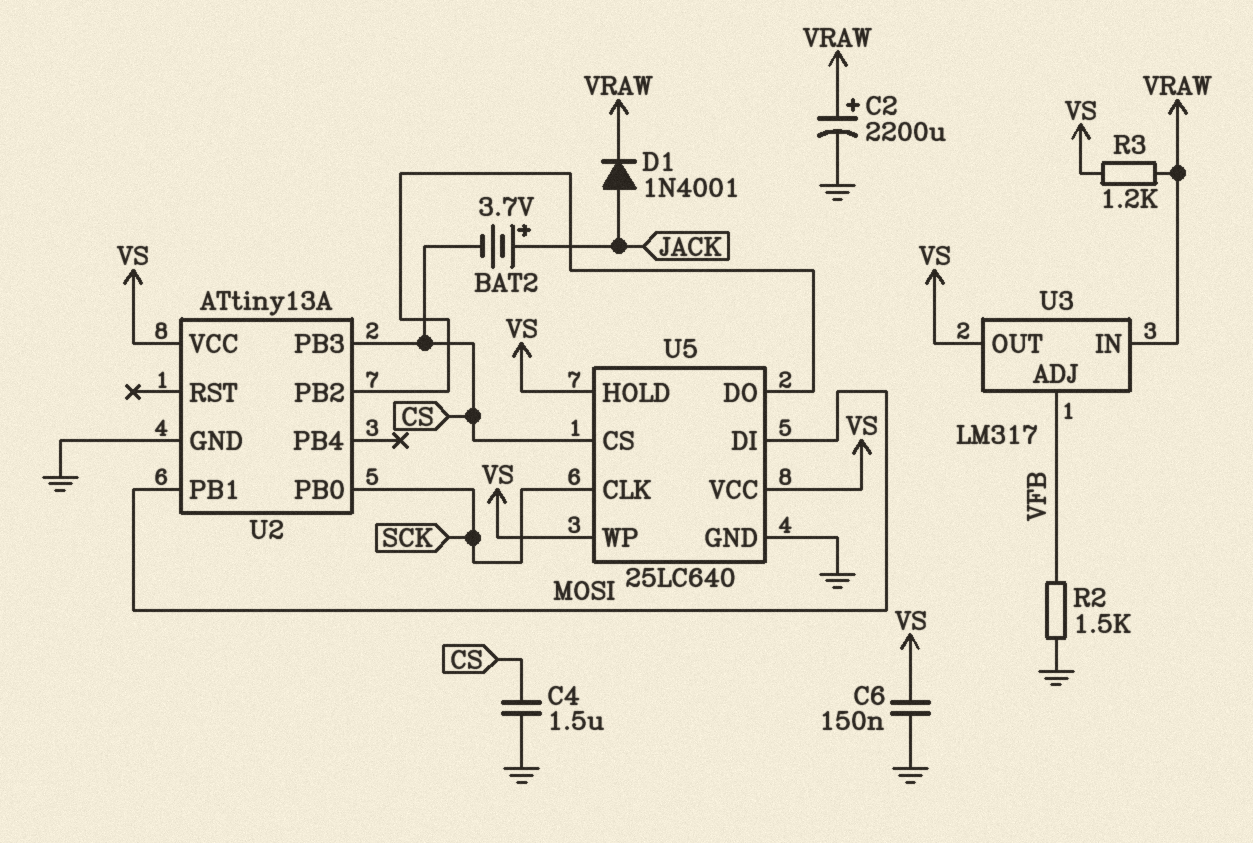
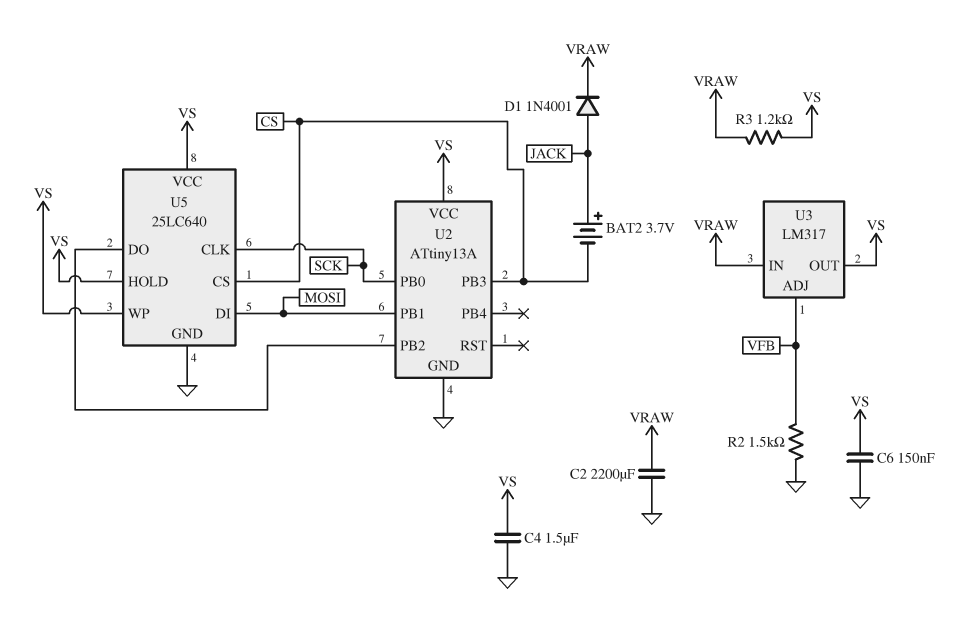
C2: 2200uF (plus VRAW, minus GND) -> 2200uF (GND, VRAW)
C4: 1.5uF (CS, GND) -> 1.5uF (GND, VS)

